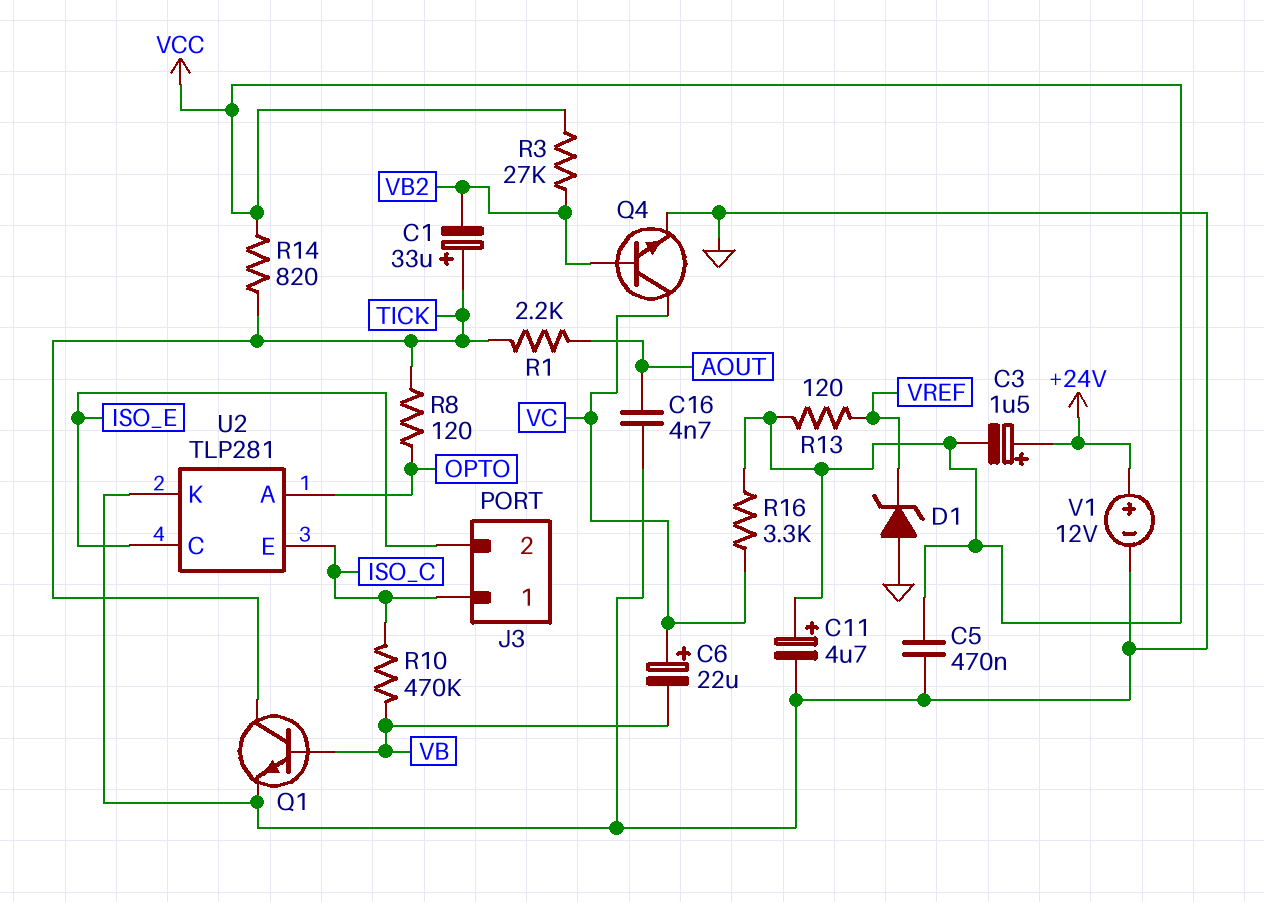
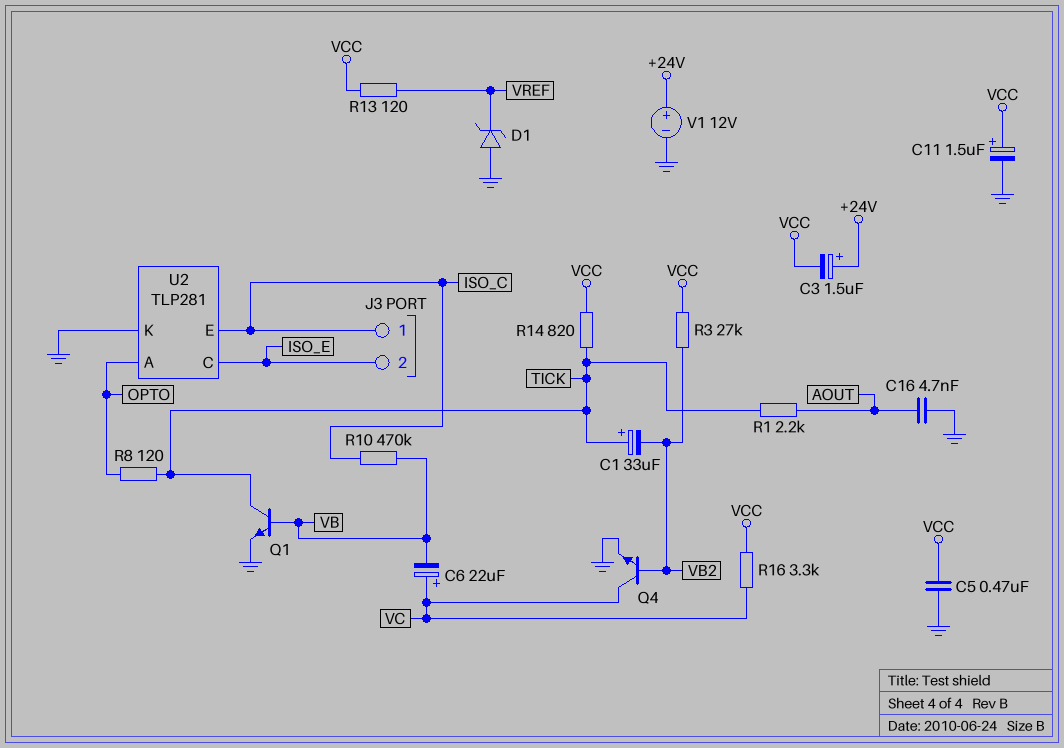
C11: 4.7uF (plus VCC, minus GND) -> 1.5uF (plus VCC, minus GND)

